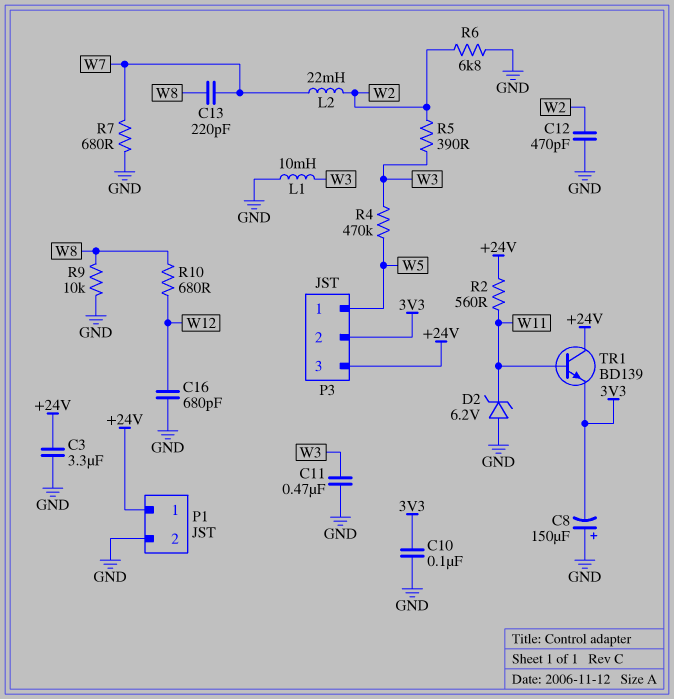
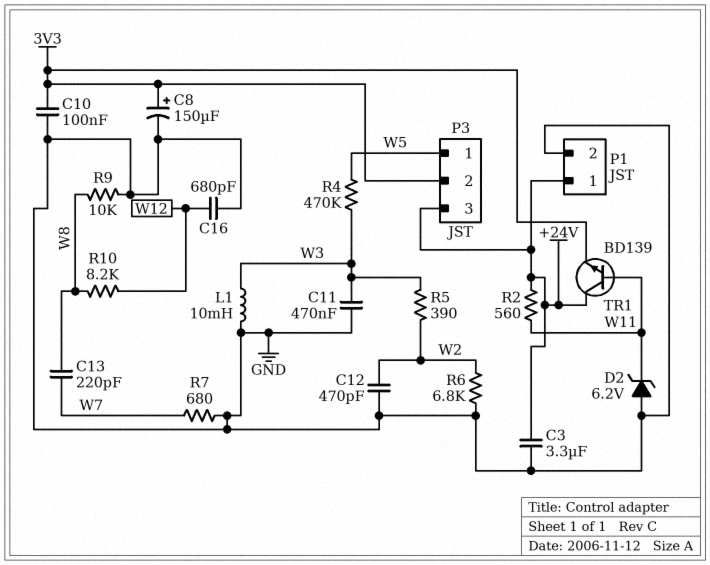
C8: 150uF (plus GND, minus 3V3) -> 150uF (plus 3V3, minus GND)
L2: 22mH (W2, W7) -> none
R10: 680 (W8, W12) -> 8.2k (W8, W12)

